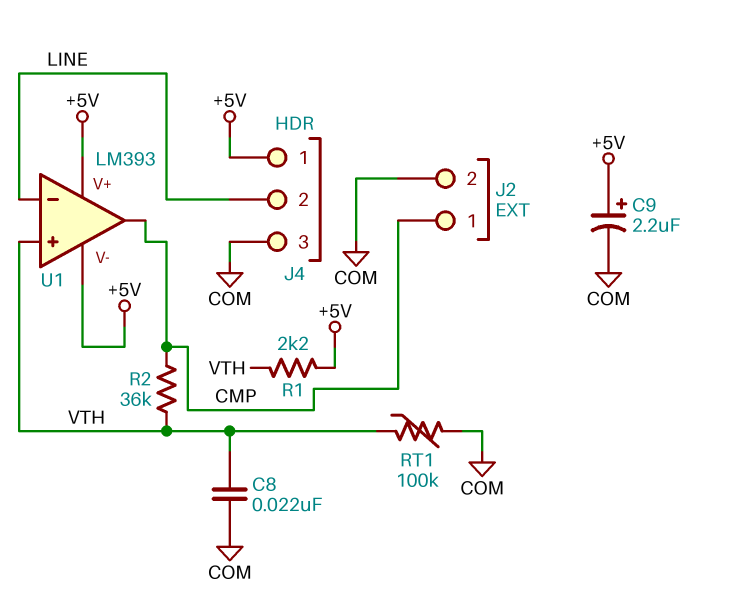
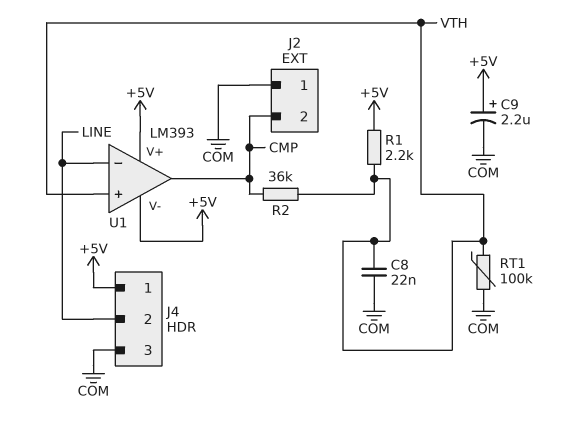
J2 pin 1: CMP -> COM
J2 pin 2: COM -> CMP

